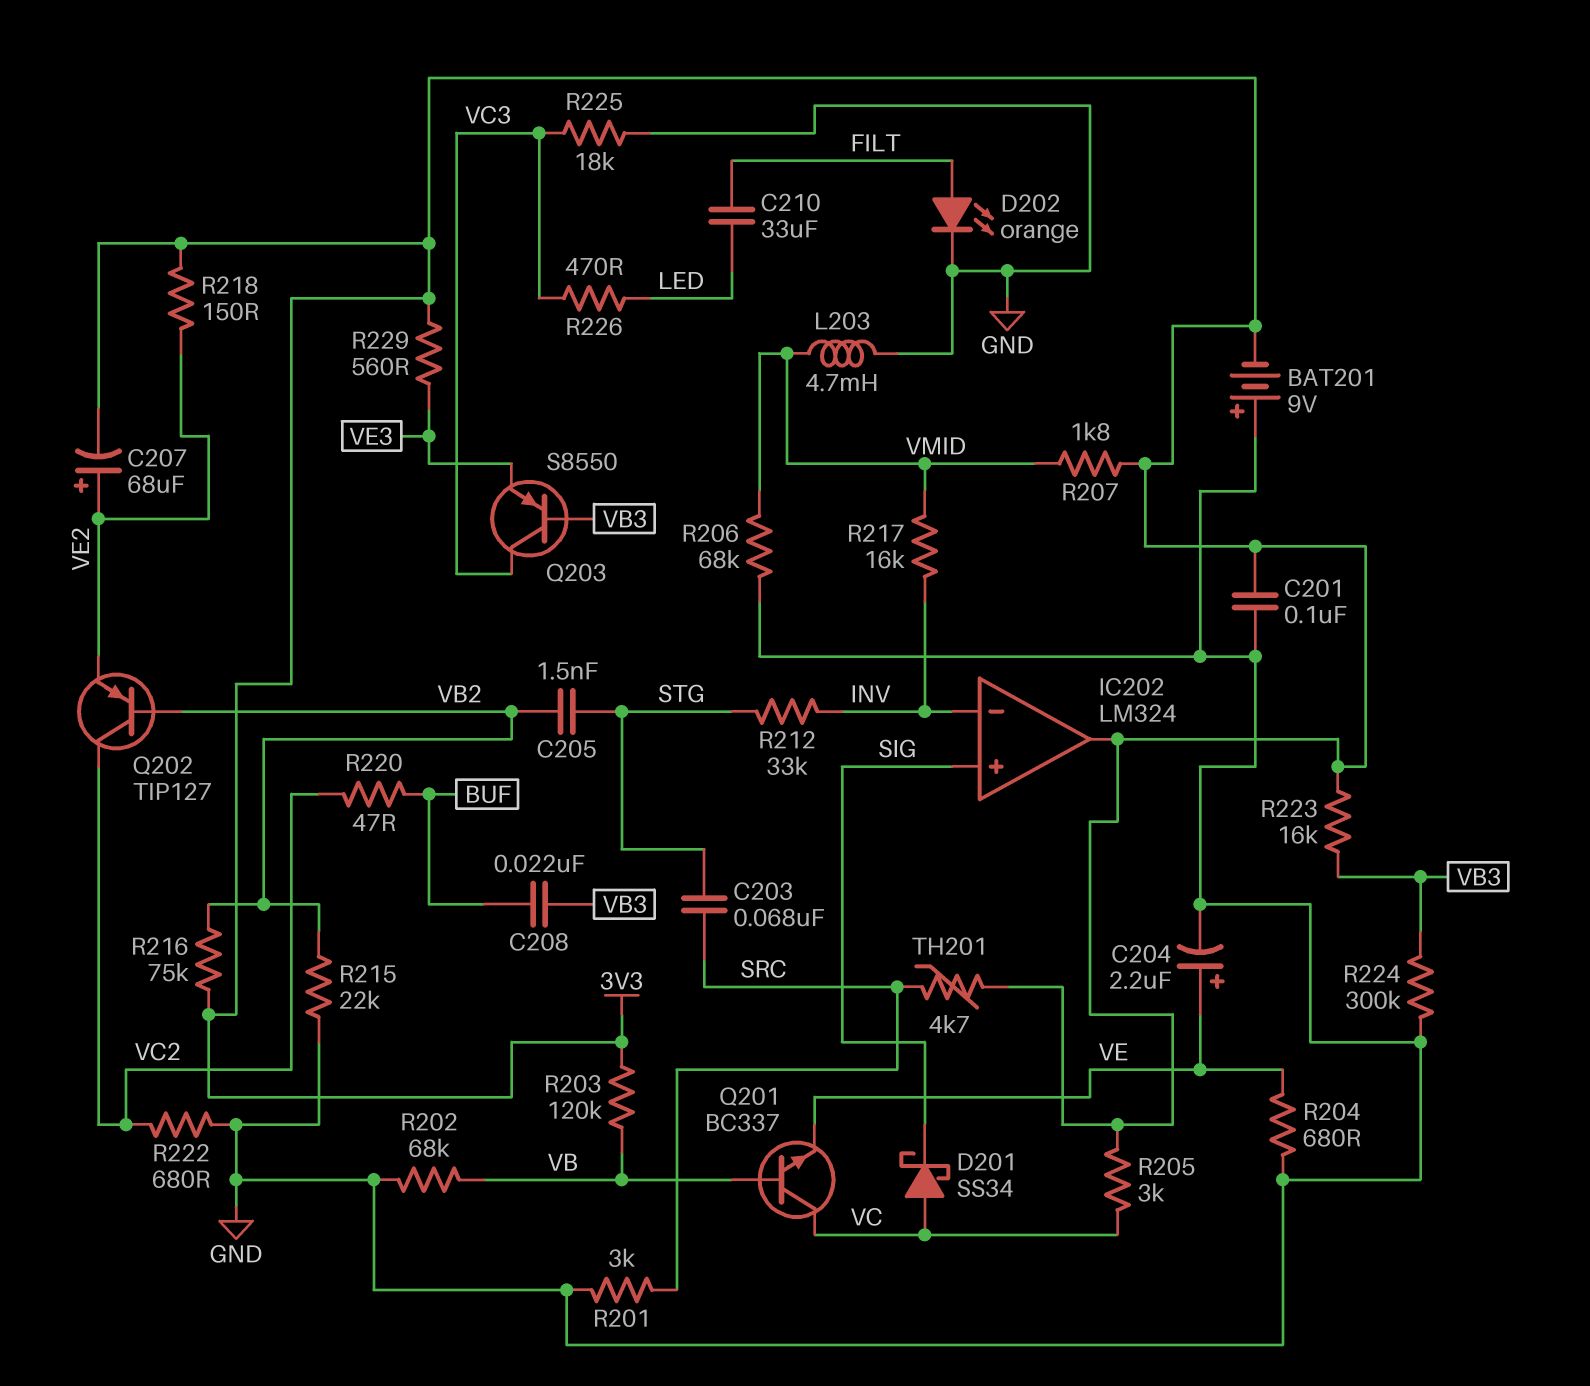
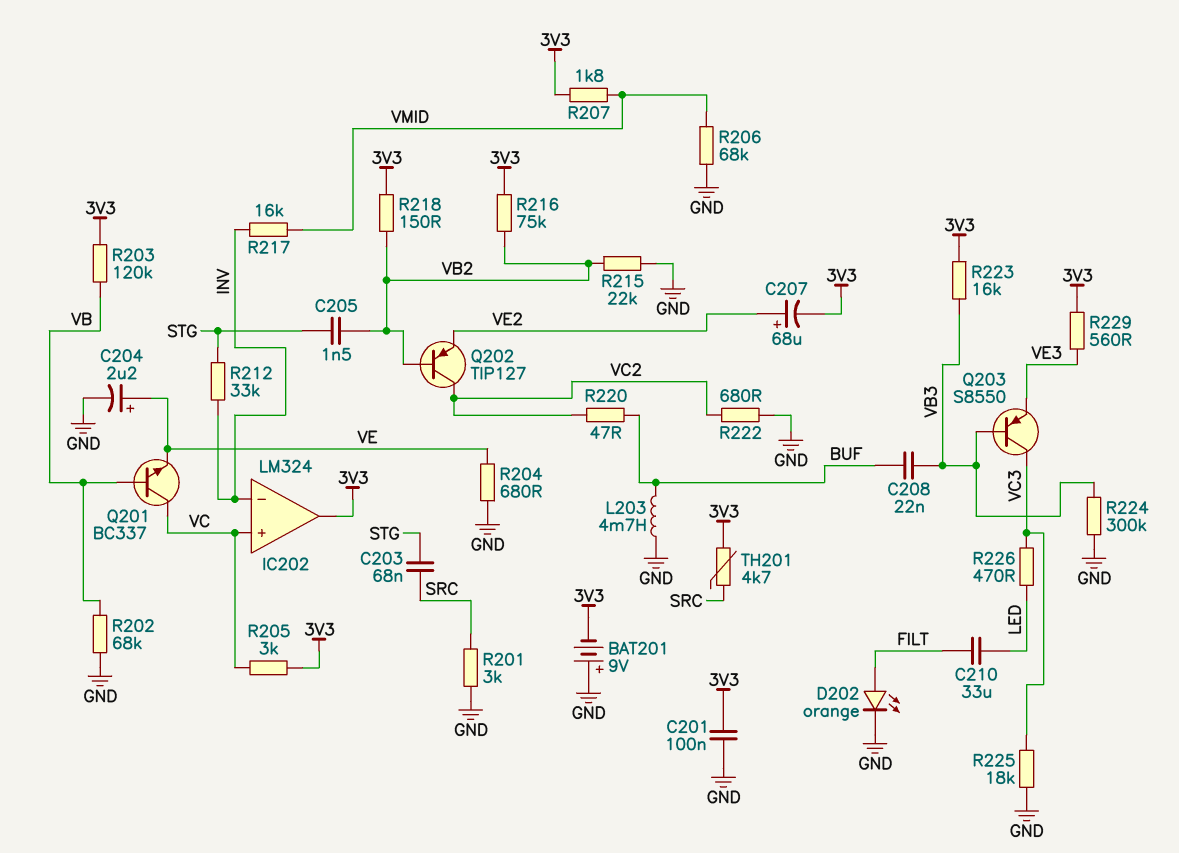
D201: schottky SS34 (A VC, K SIG) -> none
IC202 pin in+: SIG -> VC
L203: 4.7mH (GND, VMID) -> 4.7mH (BUF, GND)
R218: 150 (3V3, VE2) -> 150 (3V3, VB2)

